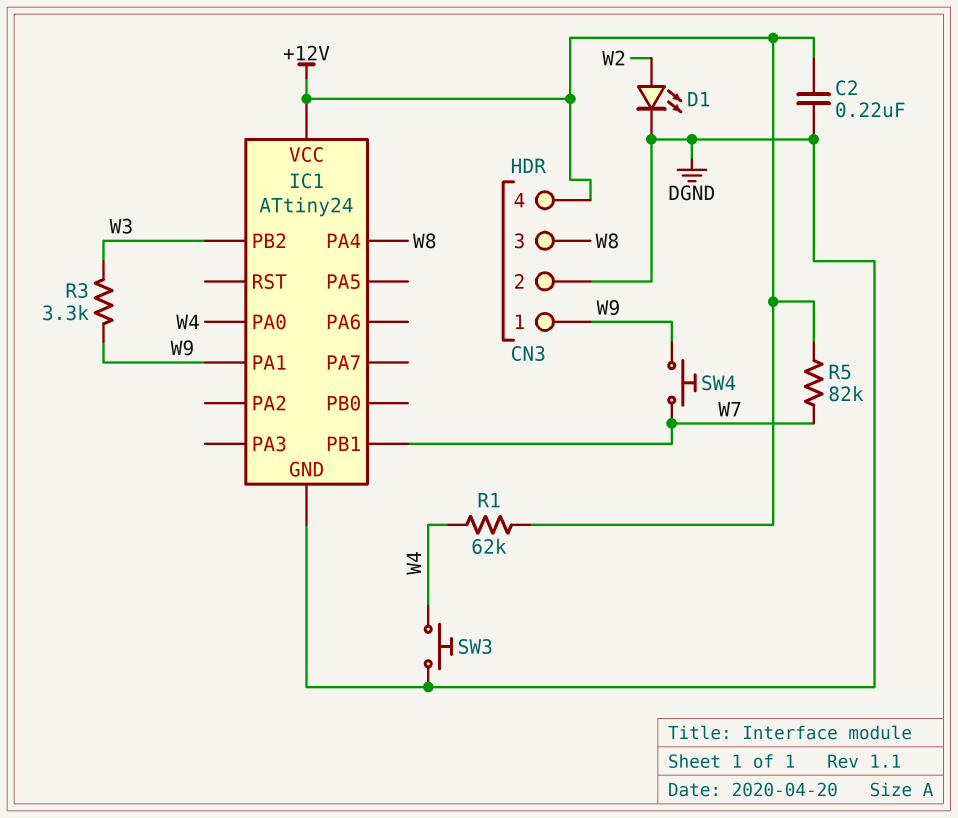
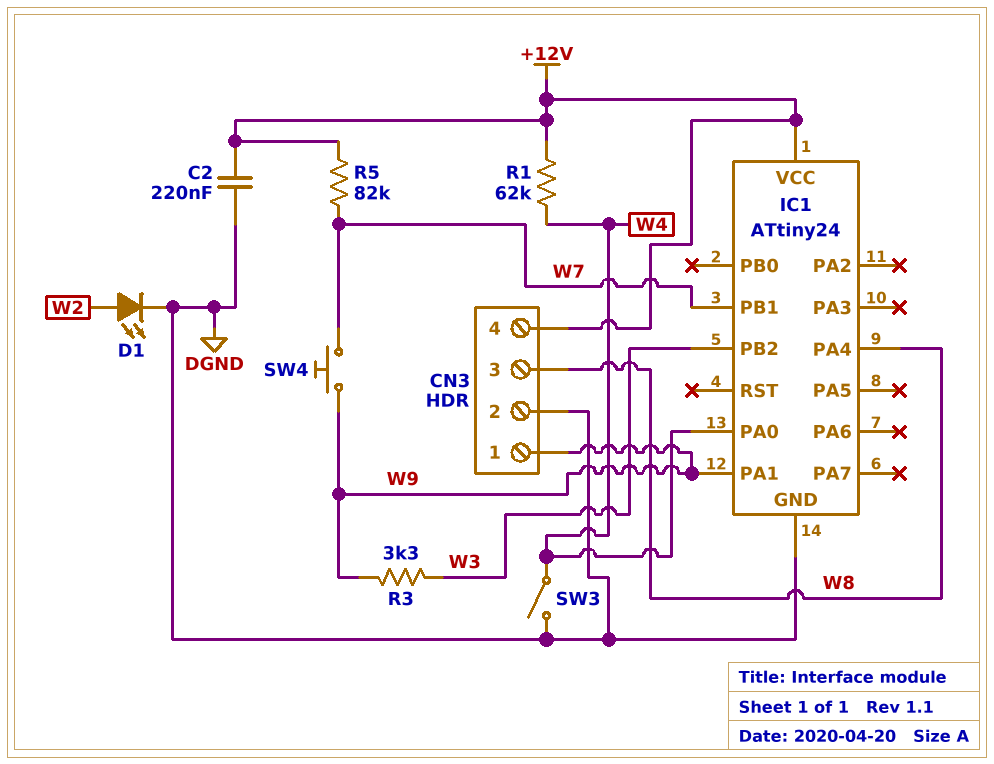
SW3: button (DGND, W4) -> switch (DGND, W4)

